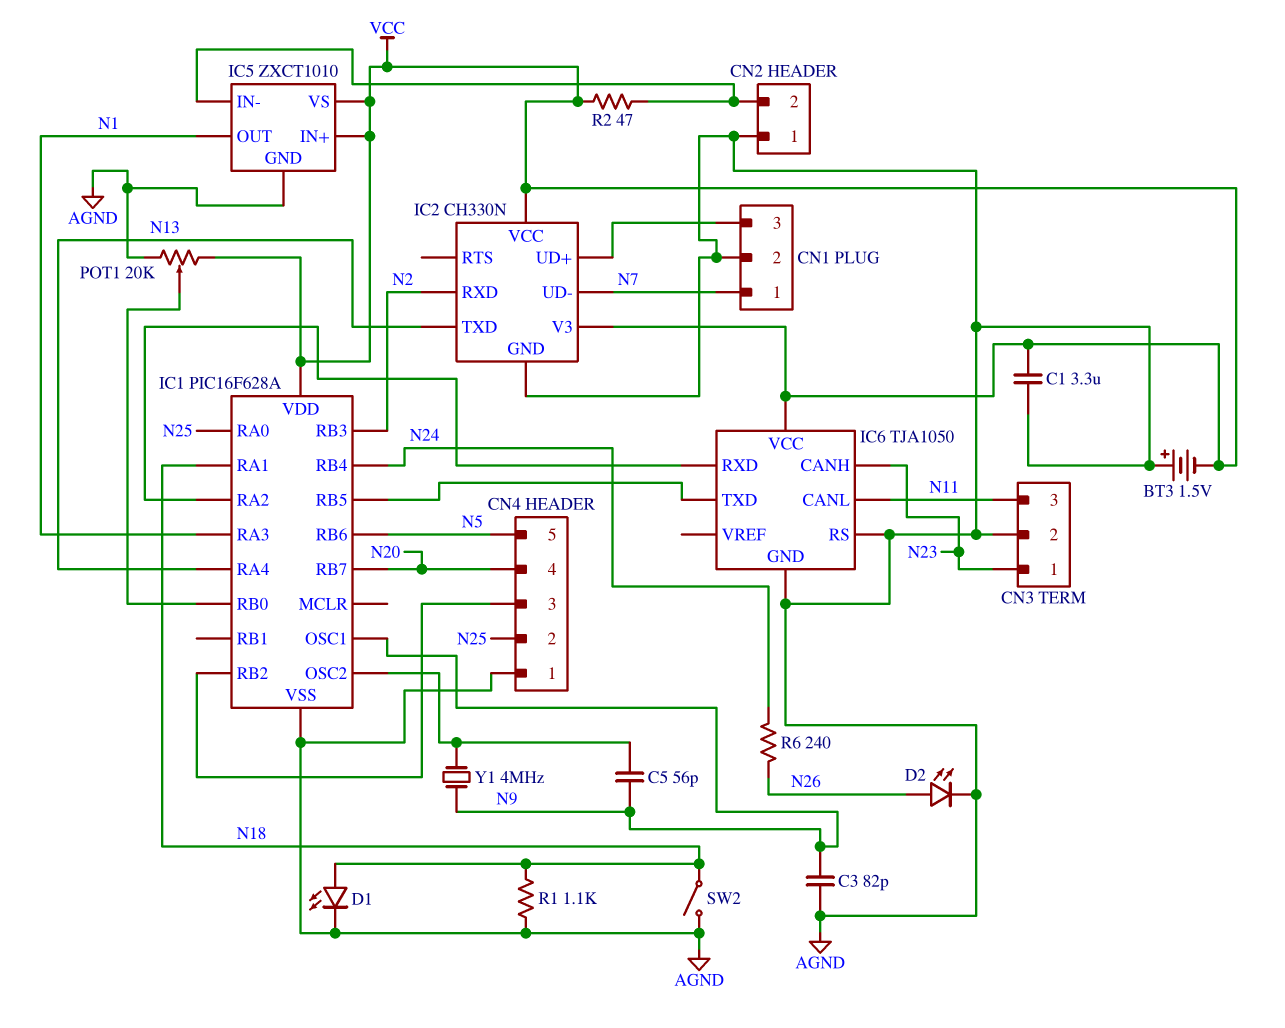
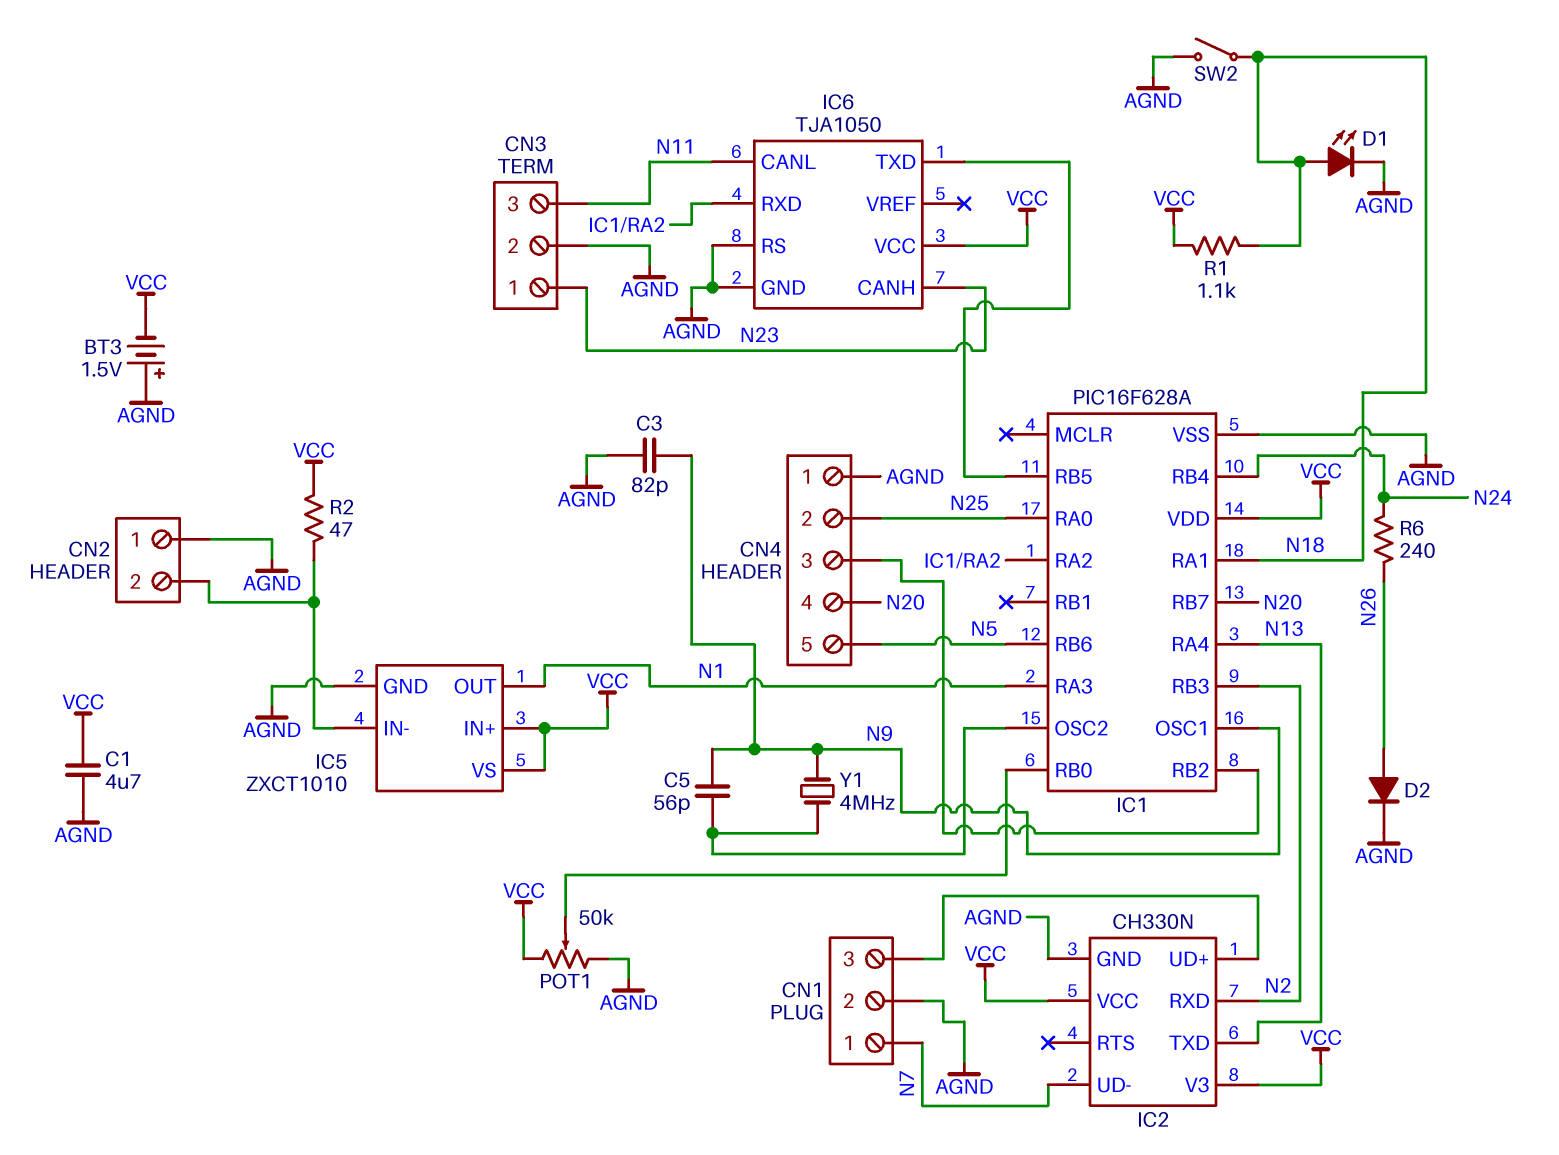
C1: 3.3uF (AGND, VCC) -> 4.7uF (AGND, VCC)
D2: LED (A N26, K AGND) -> diode (A N26, K AGND)
POT1: 20k (AGND, VCC, wiper IC1/RB0) -> 50k (AGND, VCC, wiper IC1/RB0)
R1: 1.1k (AGND, N18) -> 1.1k (N18, VCC)

